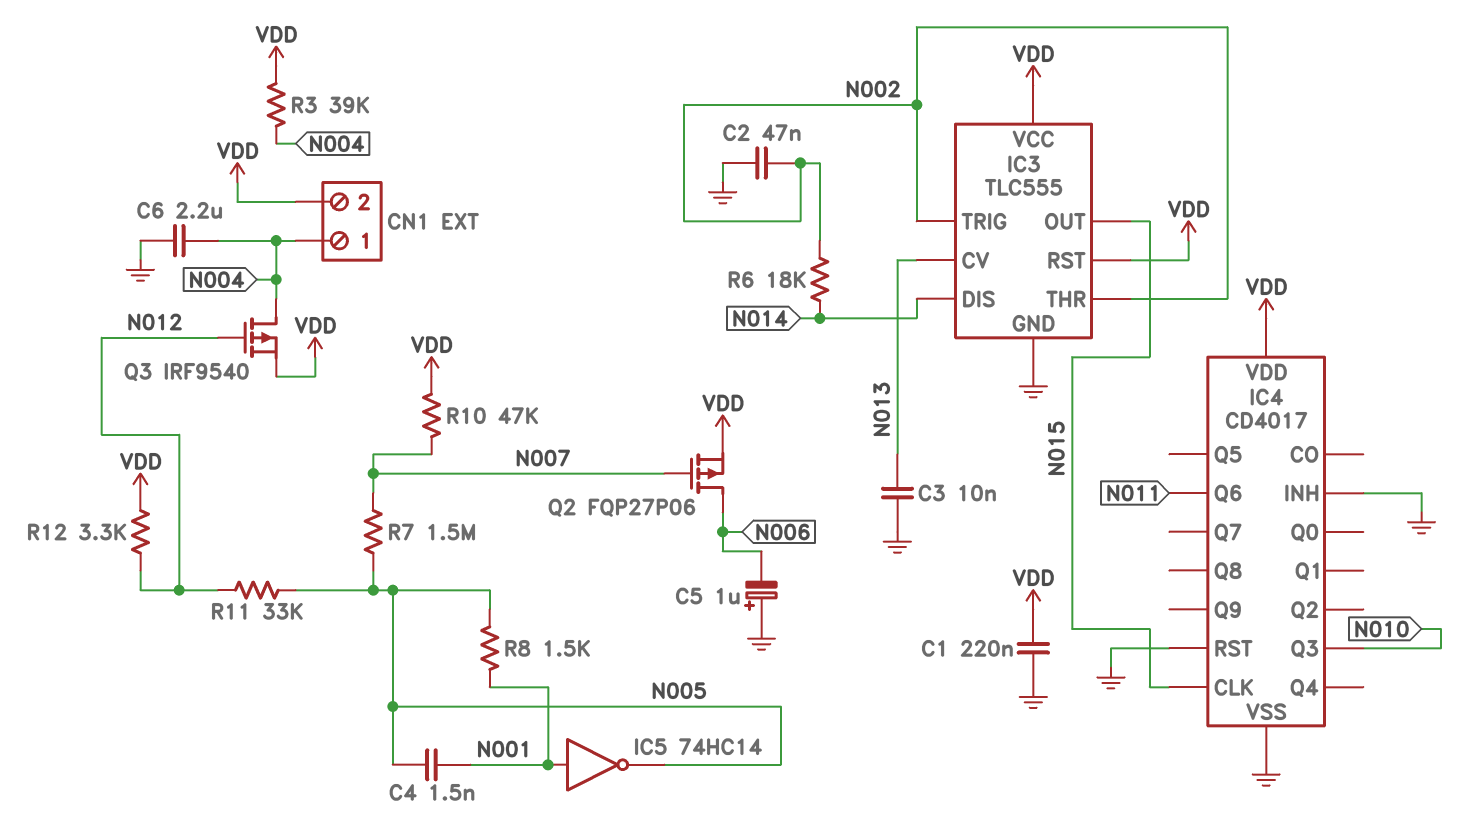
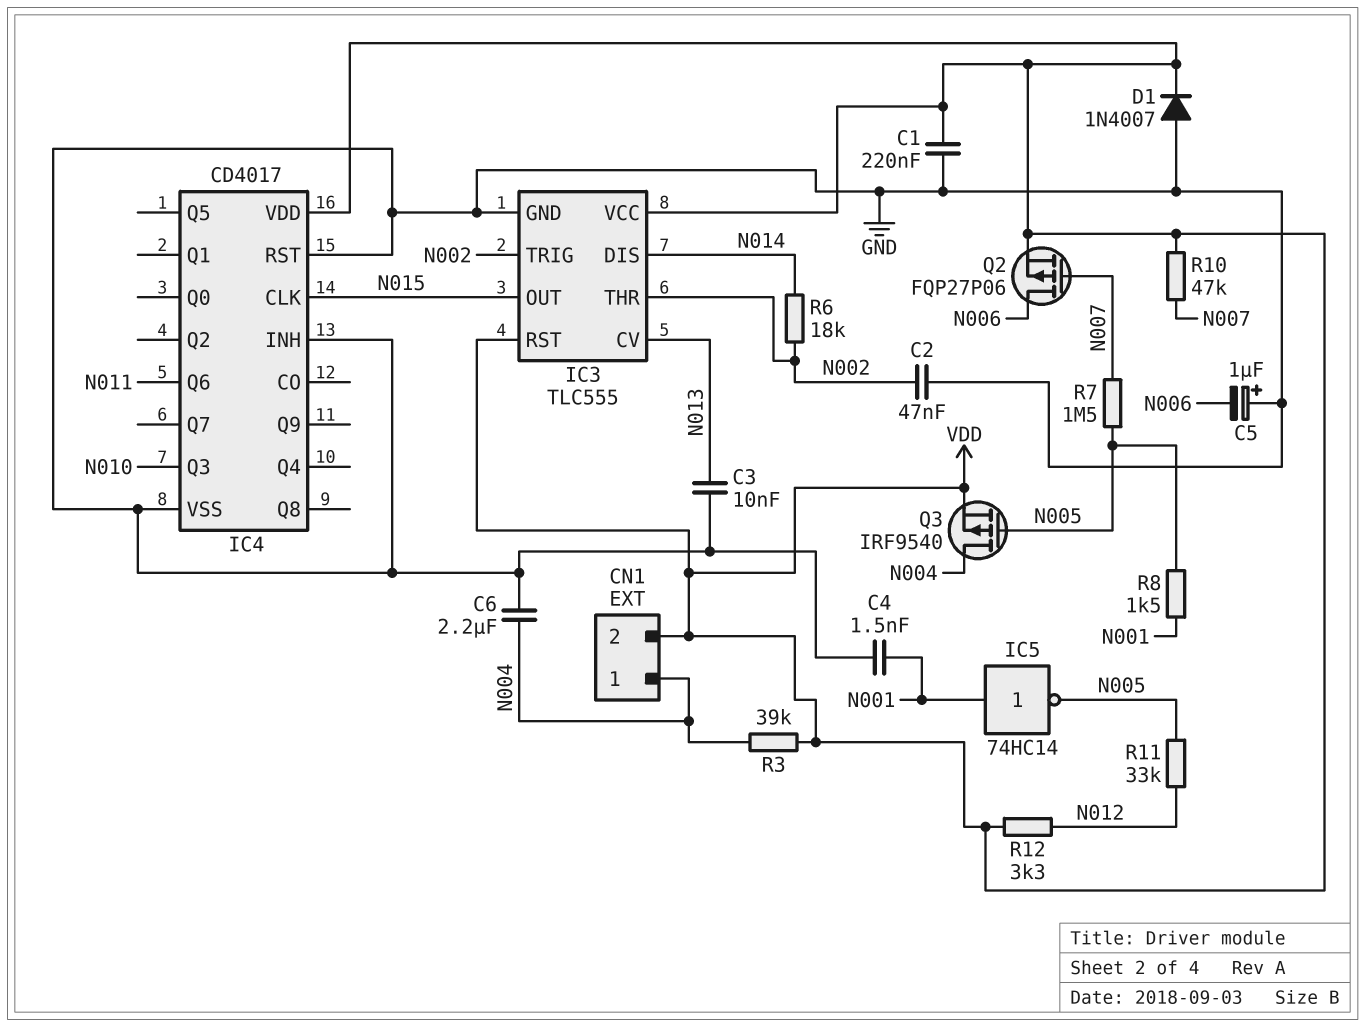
C4: 1.5nF (N001, N005) -> 1.5nF (GND, N001)
D1: none -> diode 1N4007 (A GND, K VDD)
Q3: PMOS IRF9540 (G N012, D N004, S VDD) -> PMOS IRF9540 (G N005, D N004, S VDD)

